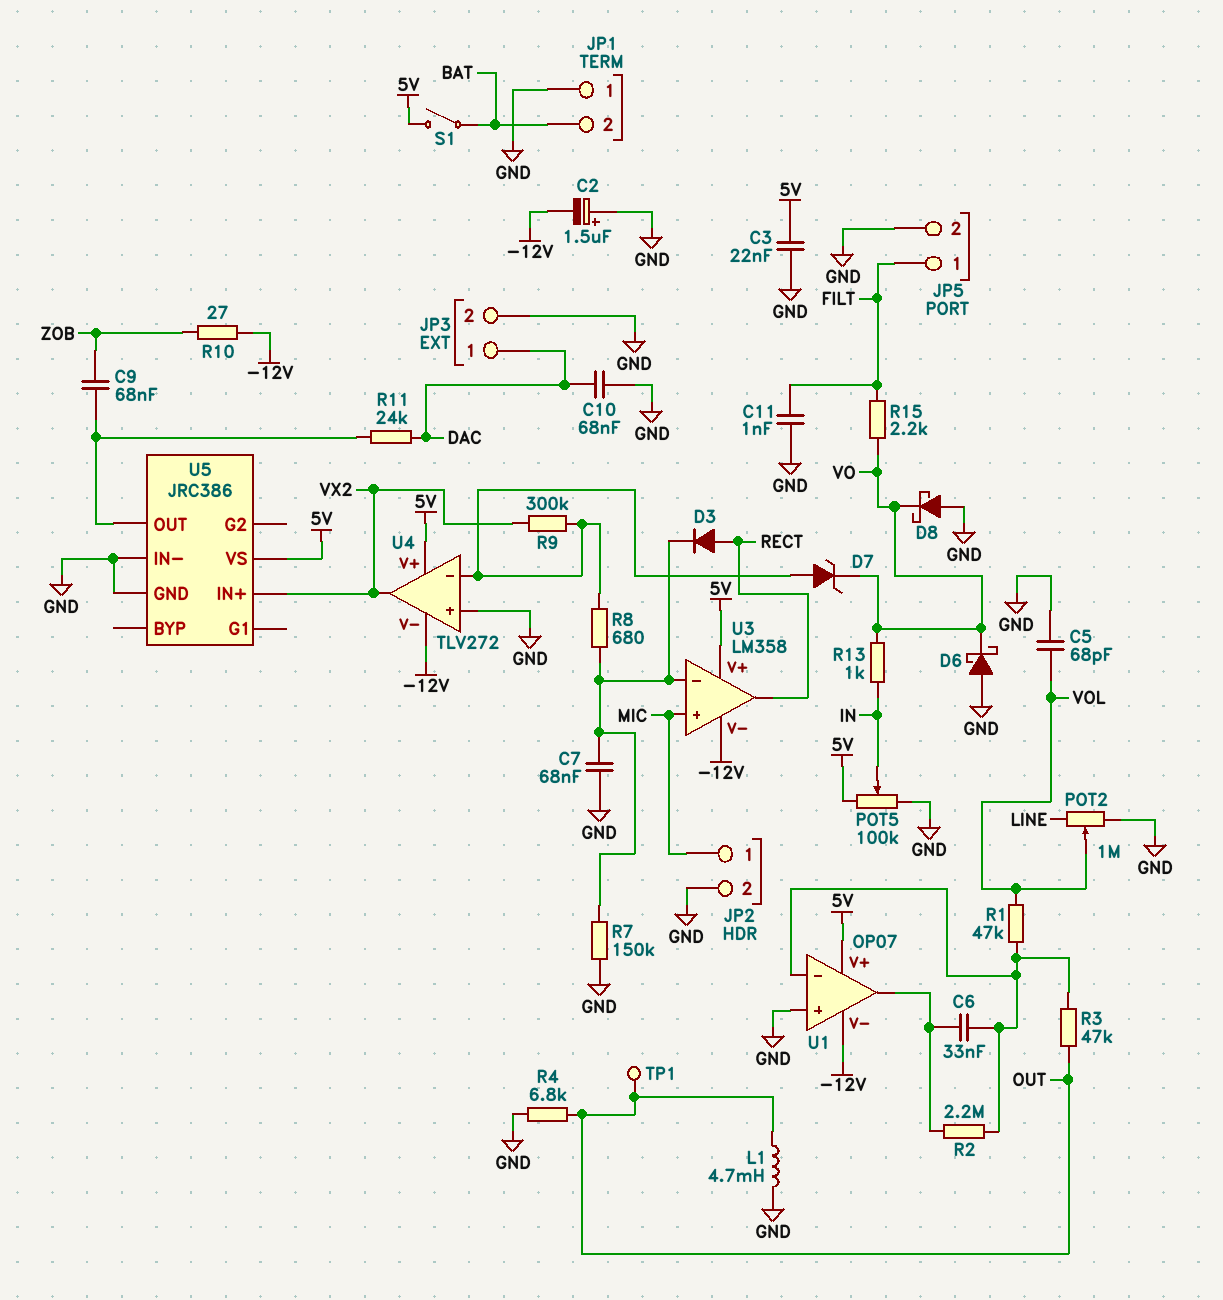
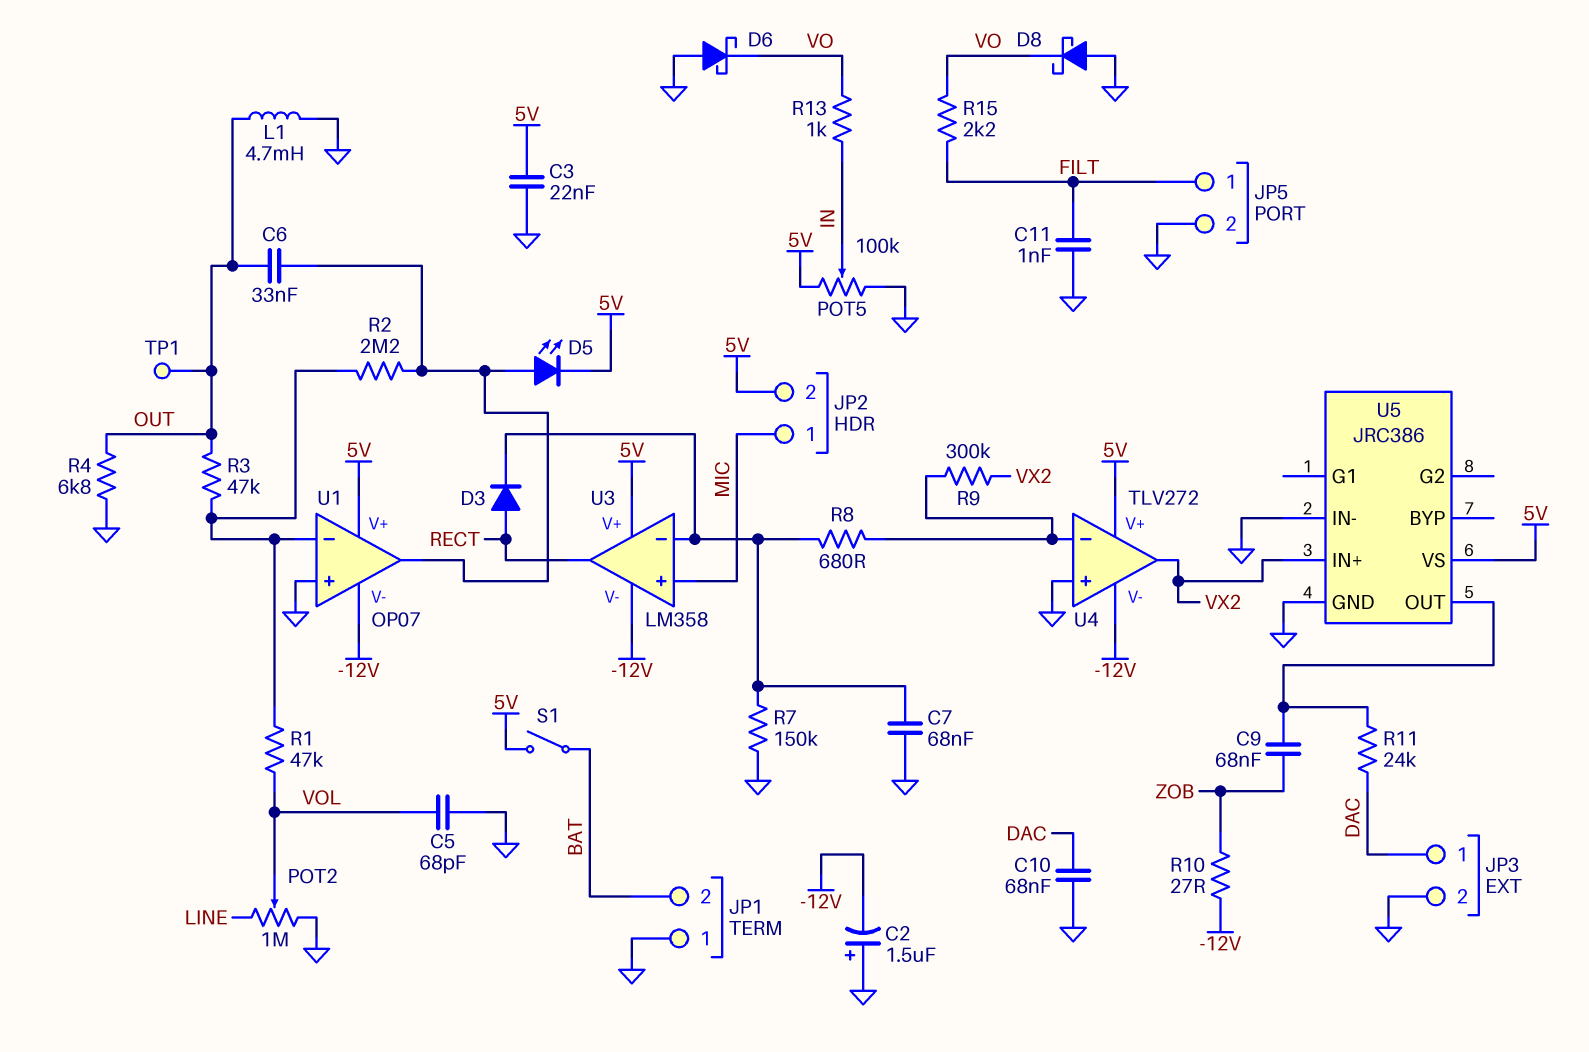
C6: 33nF (U1/in-, U1/out) -> 33nF (OUT, U1/out)
D5: none -> LED (A U1/out, K 5V)
D7: zener (A U4/in-, K VO) -> none
JP2 pin 2: GND -> 5V

